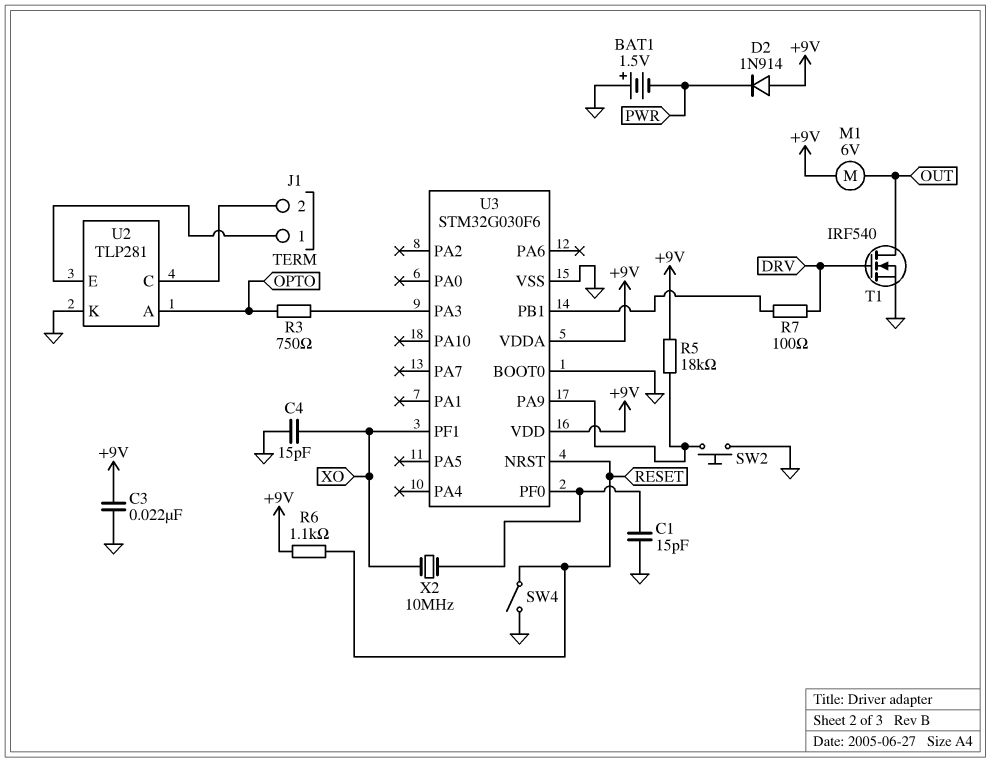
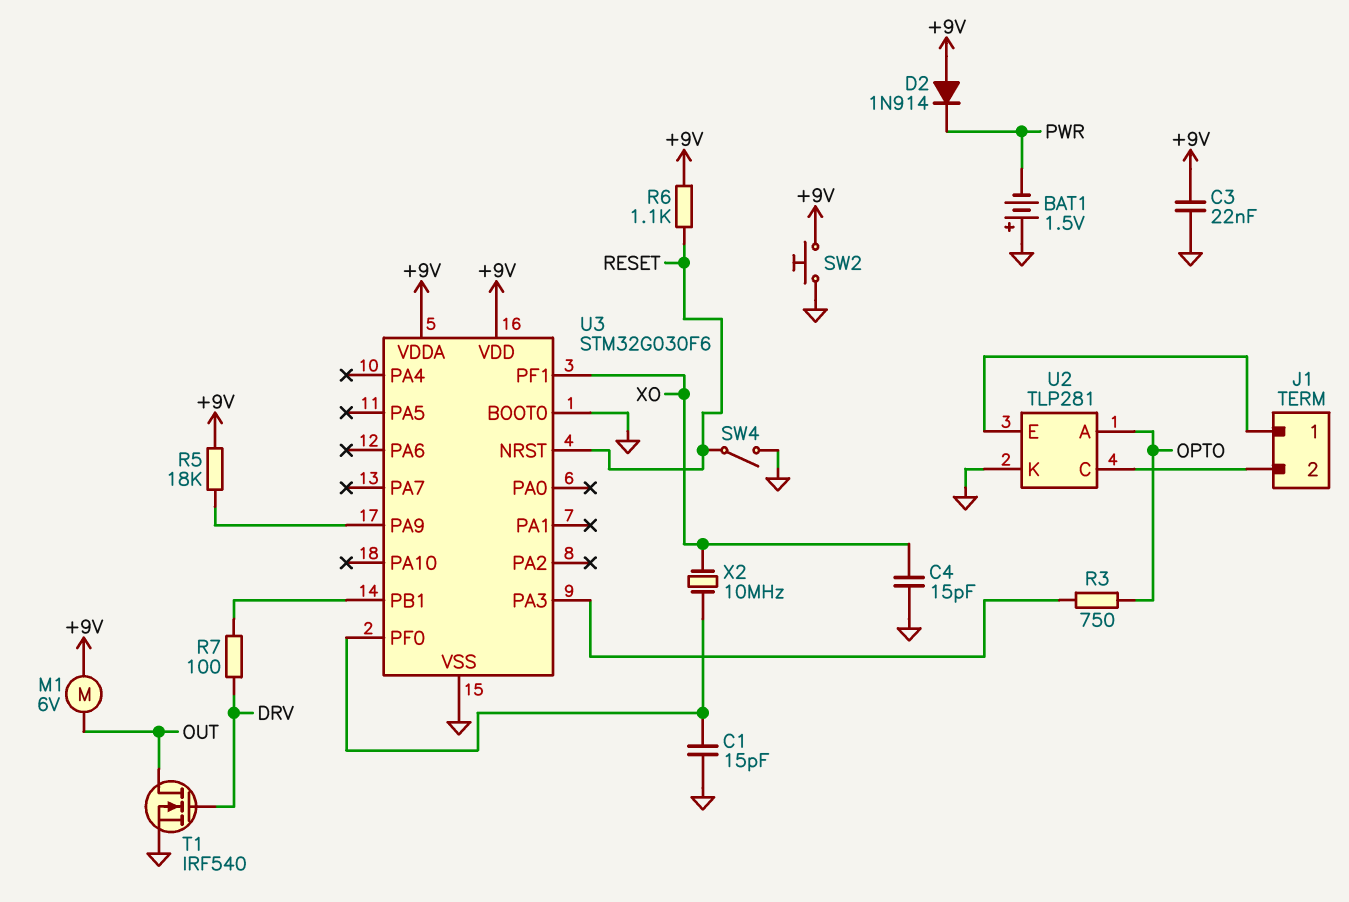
SW2: button (GND, U3/PA9) -> button (+9V, GND)

